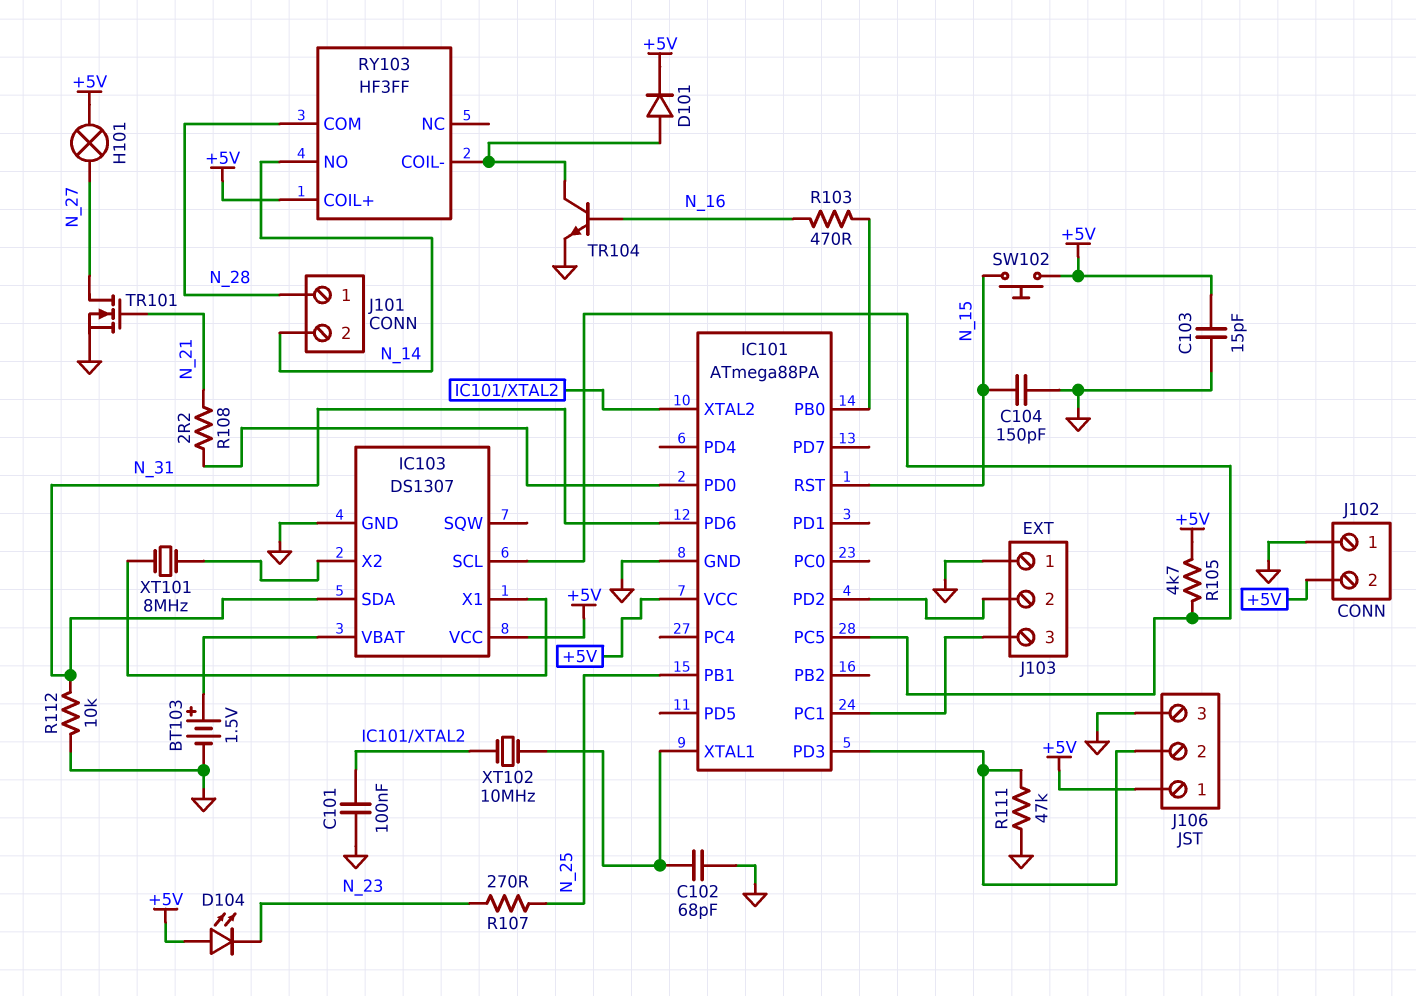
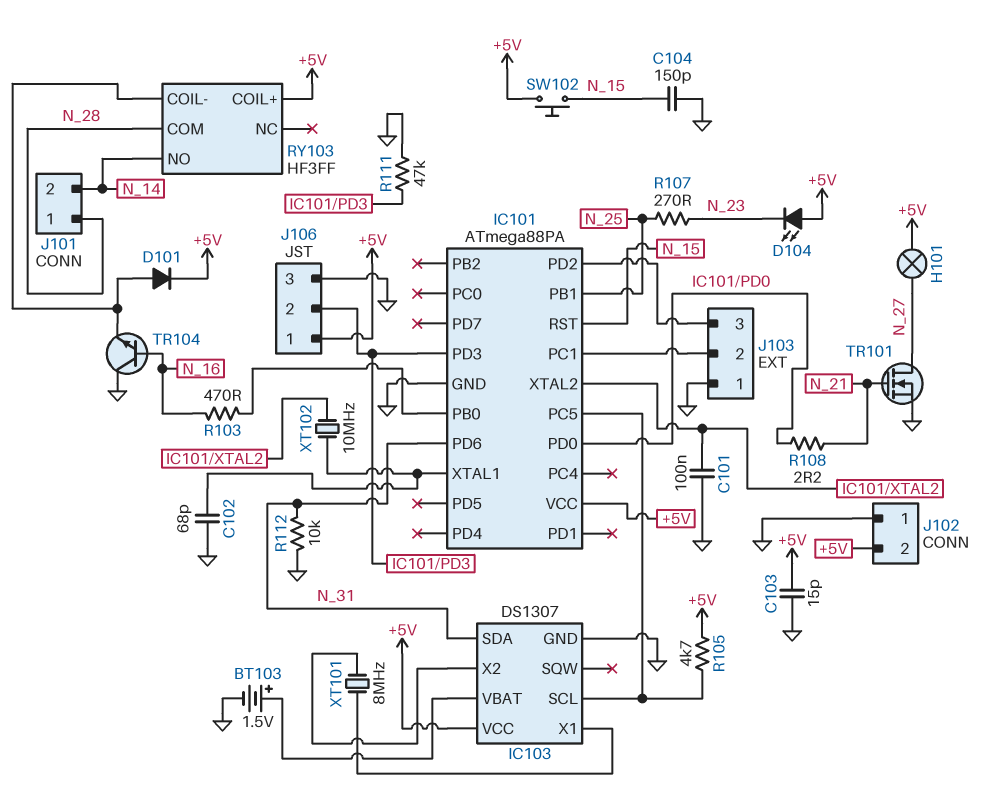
J103 pin 2: IC101/PD2 -> IC101/PC1
J103 pin 3: IC101/PC1 -> IC101/PD2
TR104: NPN (B N_16, C RY103/COIL-, E GND) -> NPN (B N_16, C GND, E RY103/COIL-)

